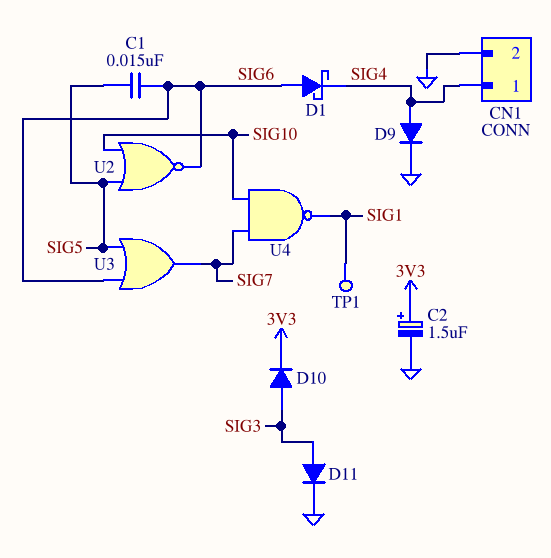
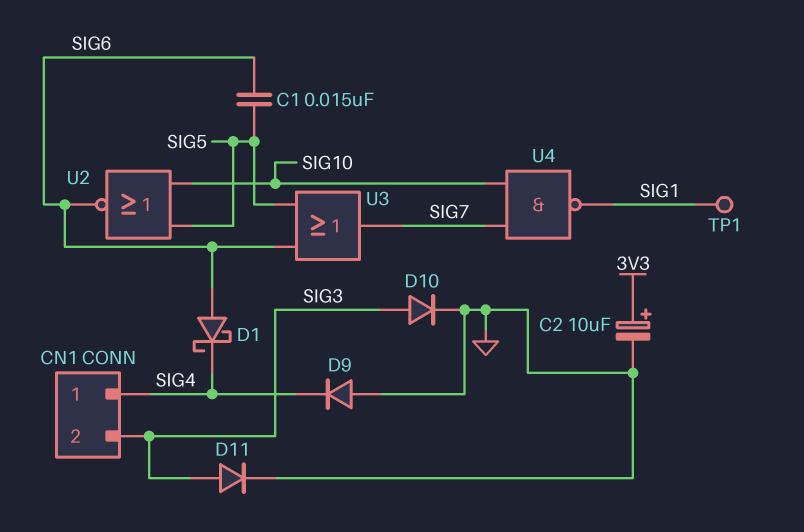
C2: 1.5uF (plus 3V3, minus GND) -> 10uF (plus 3V3, minus GND)
CN1 pin 2: GND -> SIG3
D9: diode (A SIG4, K GND) -> diode (A GND, K SIG4)
D10: diode (A SIG3, K 3V3) -> diode (A SIG3, K GND)

